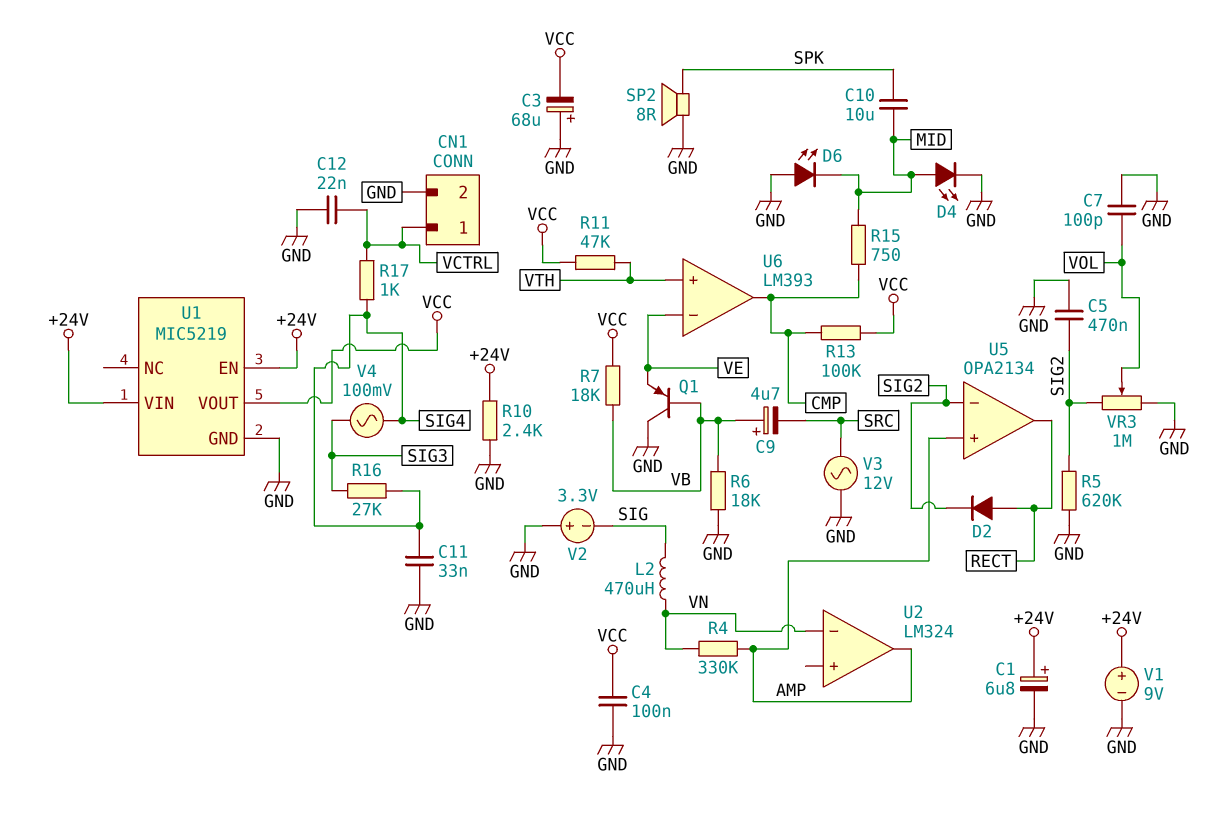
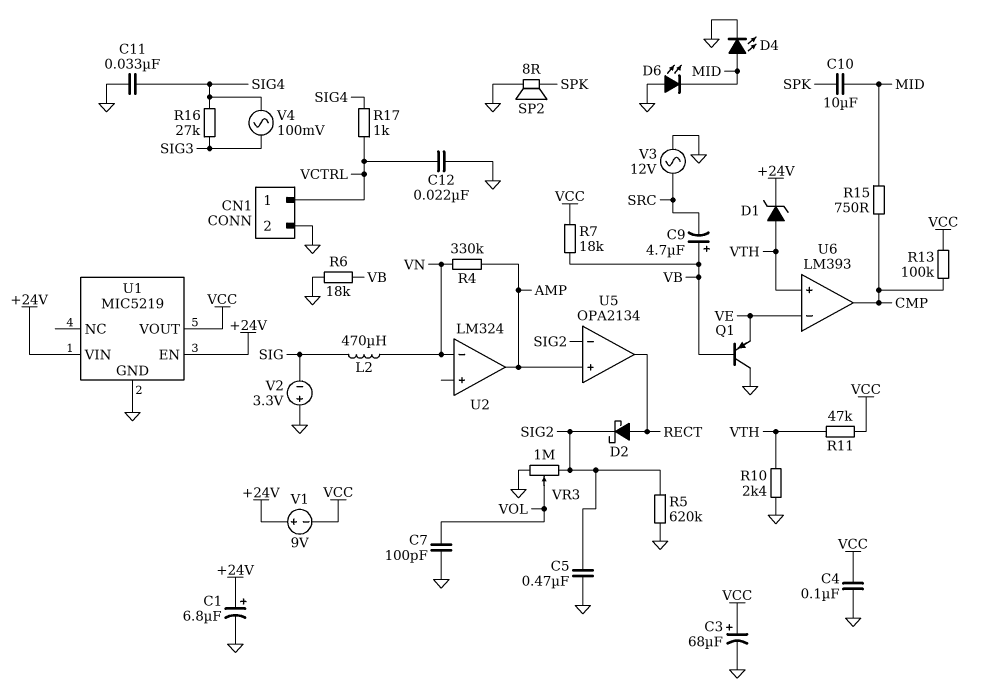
C3: 68uF (plus GND, minus VCC) -> 68uF (plus VCC, minus GND)
D1: none -> zener (A VTH, K +24V)
D2: diode (A RECT, K SIG2) -> schottky (A RECT, K SIG2)
R10: 2.4k (+24V, GND) -> 2.4k (GND, VTH)
V1: 9V (plus +24V, minus GND) -> 9V (plus +24V, minus VCC)

